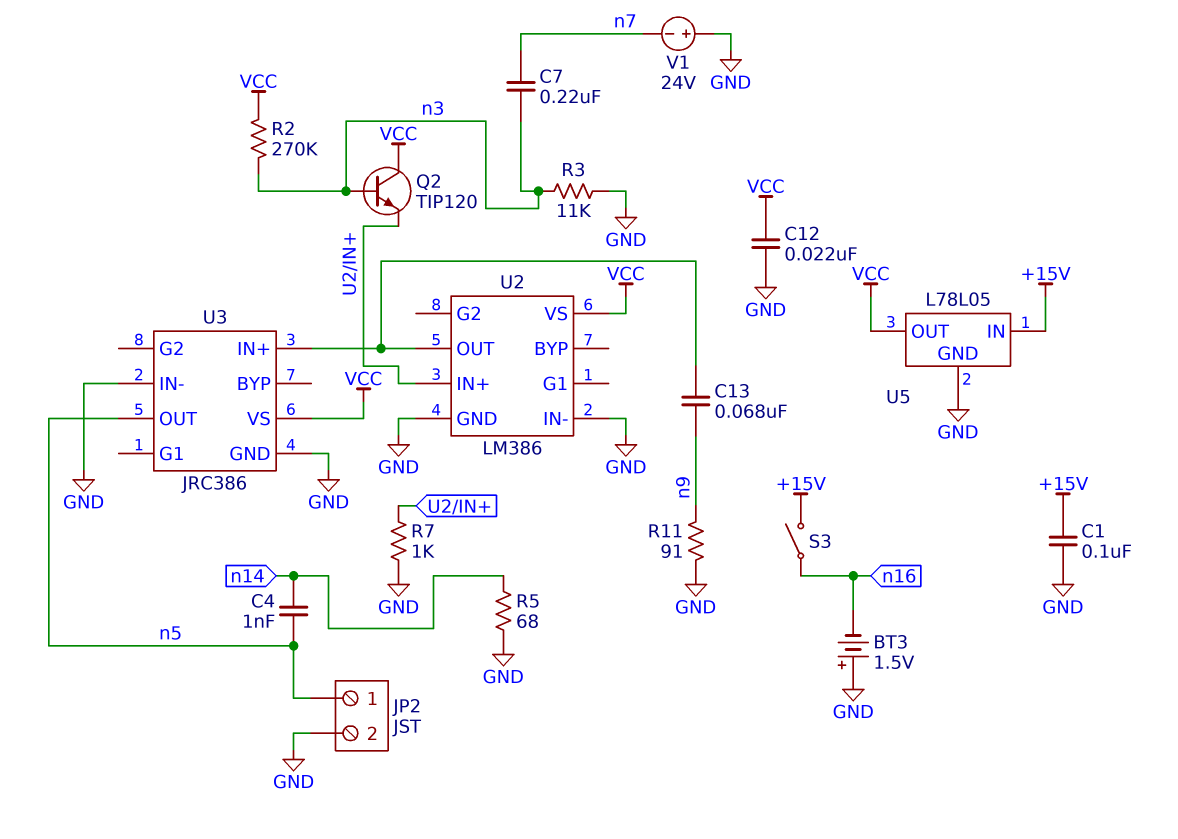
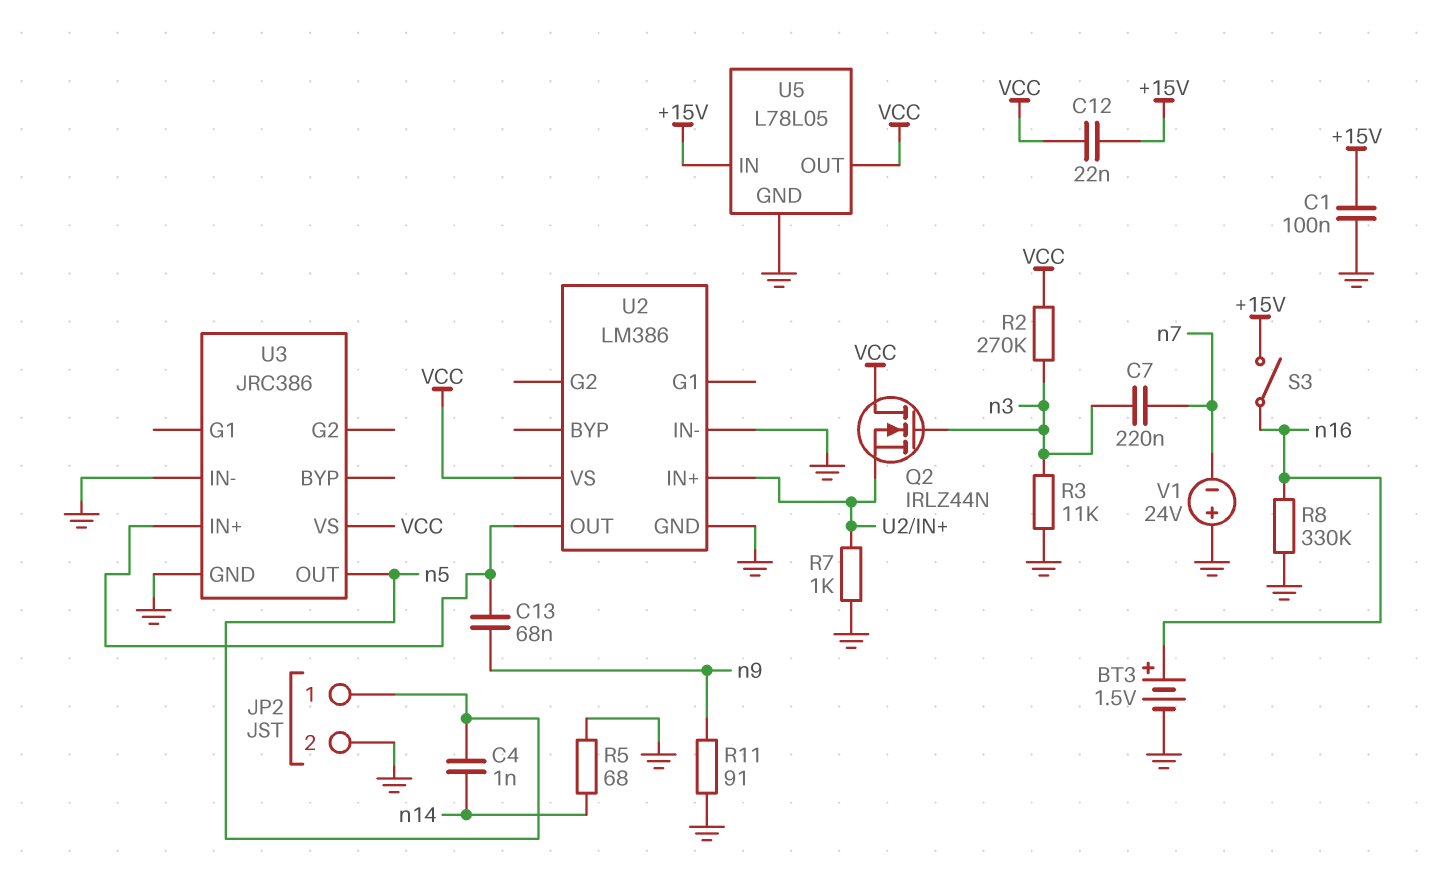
BT3: 1.5V (plus GND, minus n16) -> 1.5V (plus n16, minus GND)
C12: 22nF (GND, VCC) -> 22nF (+15V, VCC)
Q2: NPN TIP120 (B n3, C VCC, E U2/IN+) -> NMOS IRLZ44N (G n3, D VCC, S U2/IN+)
R8: none -> 330k (GND, n16)

